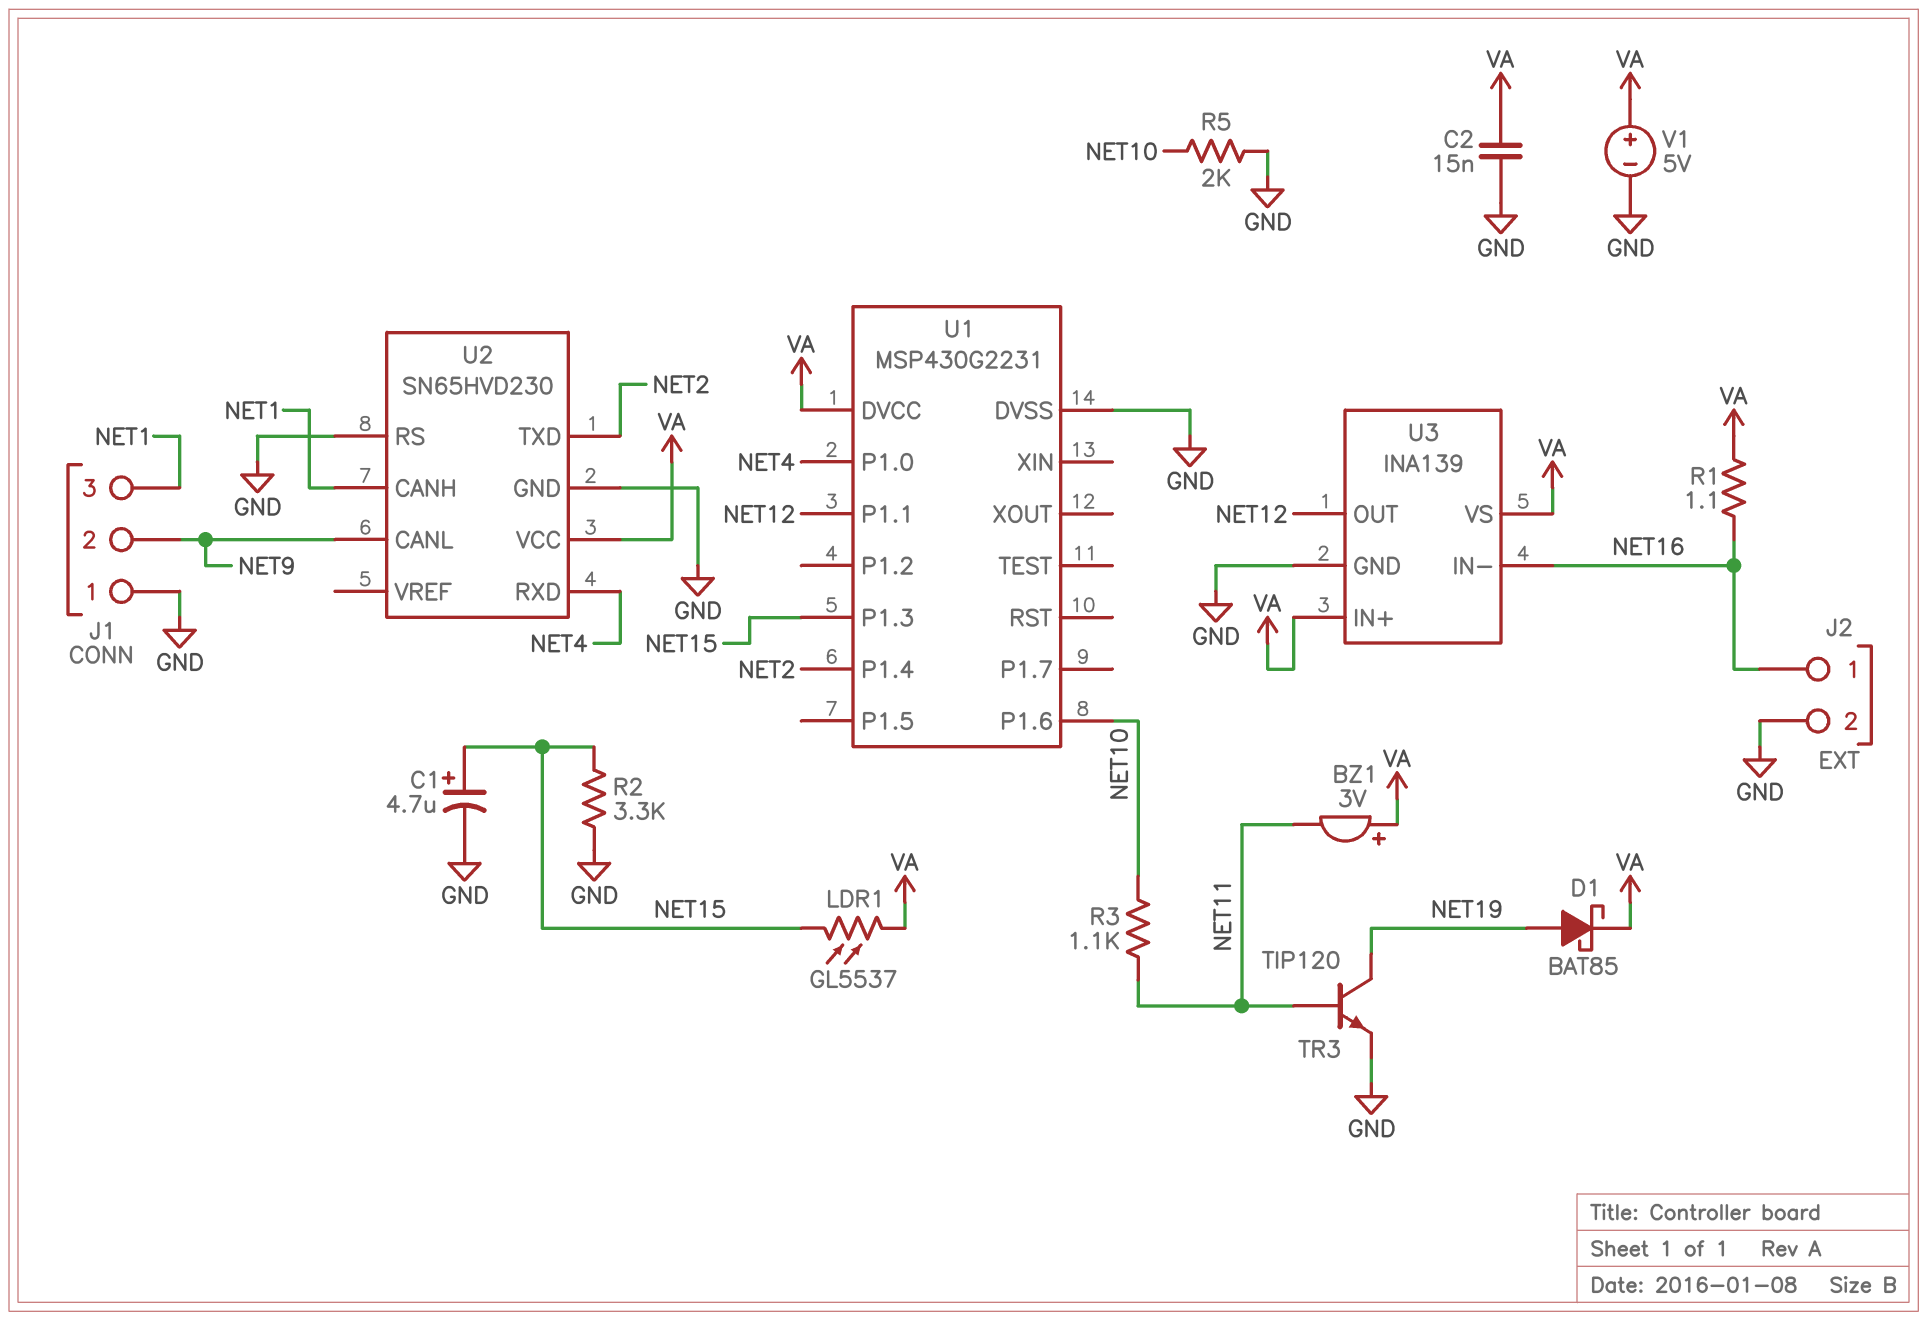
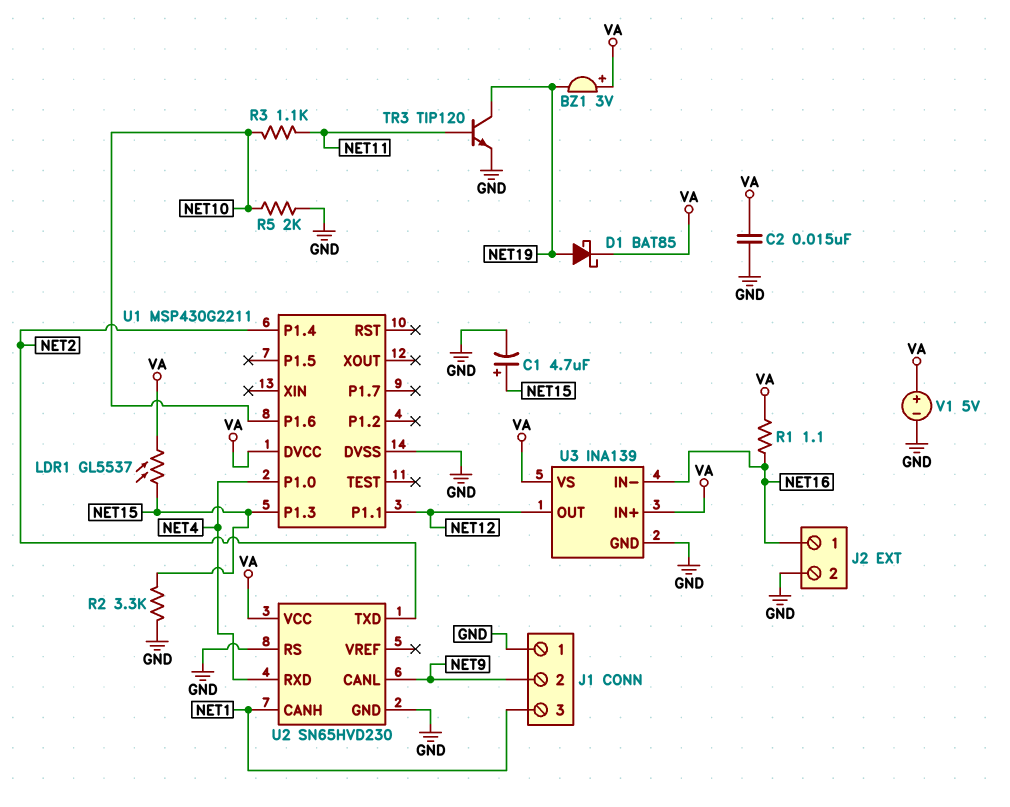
BZ1: buzzer 3V (plus VA, minus NET11) -> buzzer 3V (plus VA, minus NET19)
U1: MSP430G2231 -> MSP430G2211

